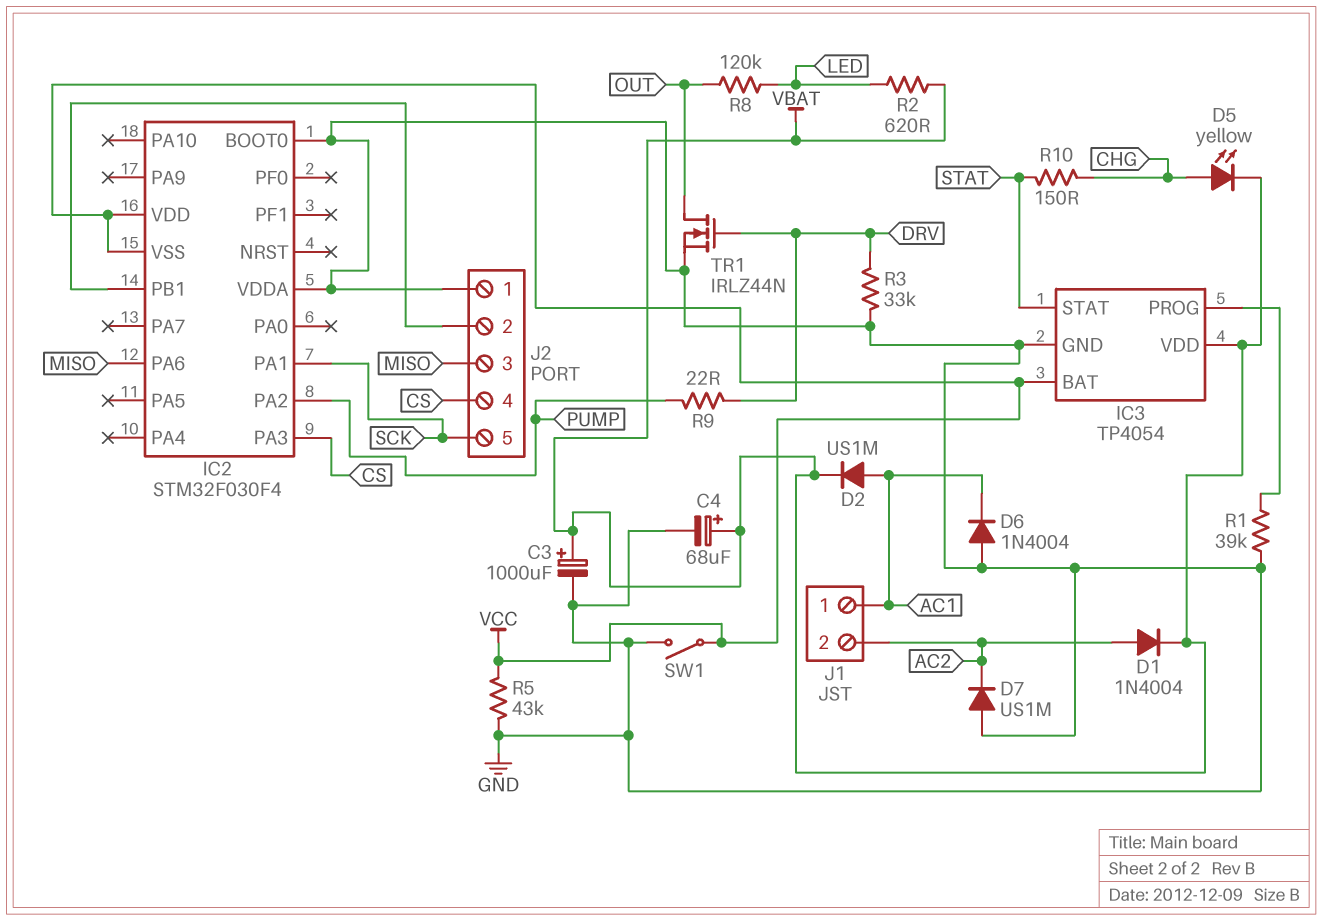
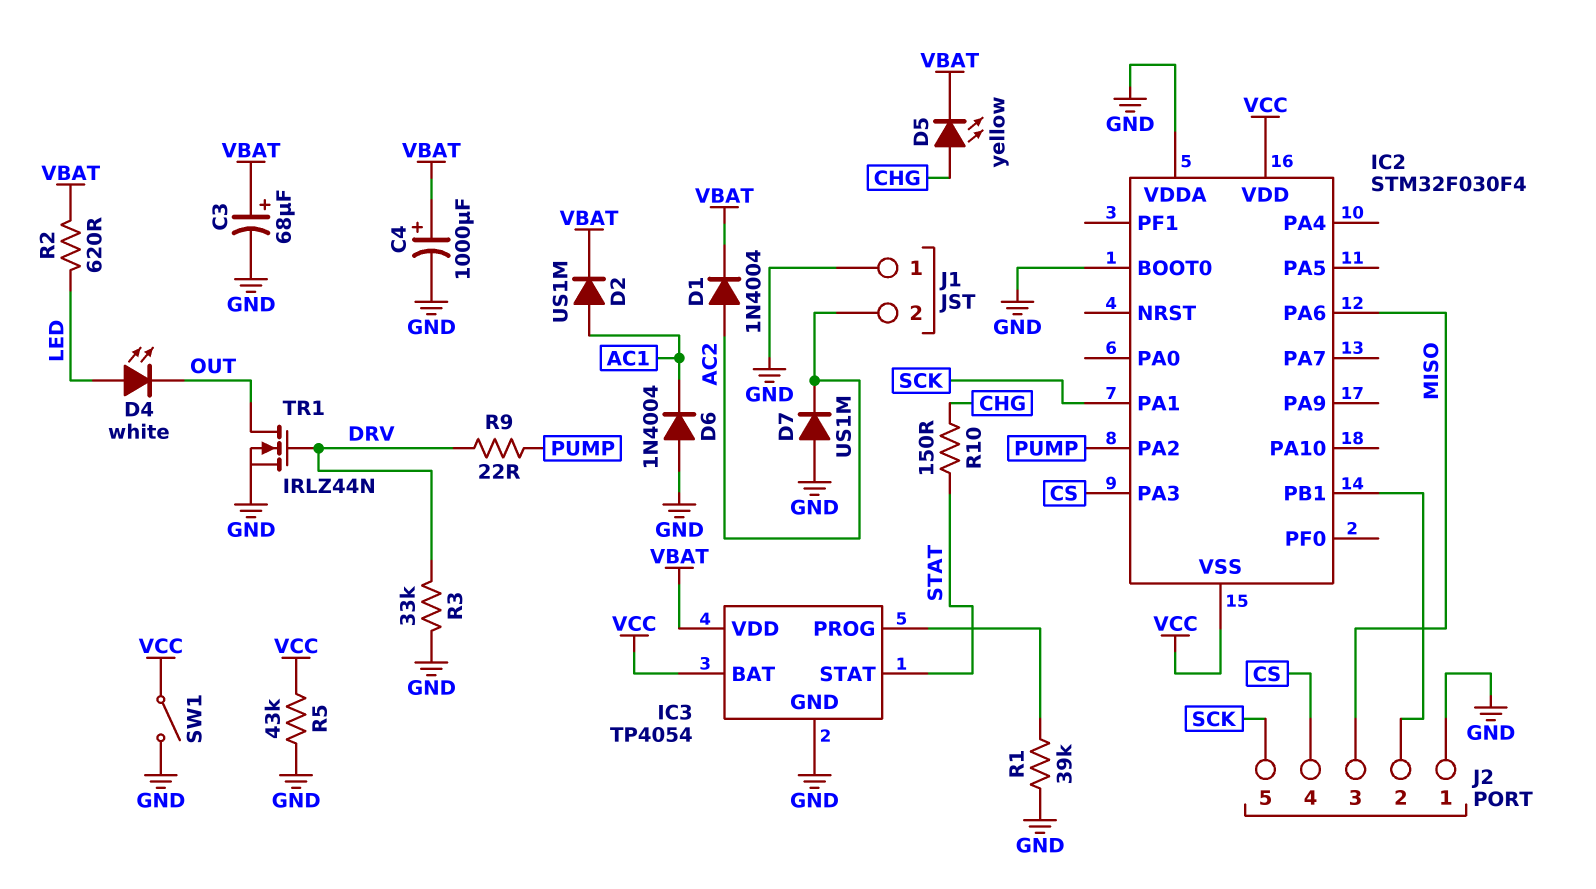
C3: 1000uF (plus VBAT, minus GND) -> 68uF (plus VBAT, minus GND)
C4: 68uF (plus VBAT, minus GND) -> 1000uF (plus VBAT, minus GND)
D4: none -> LED white (A LED, K OUT)
J1 pin 1: AC1 -> GND
R8: 120k (LED, OUT) -> none

